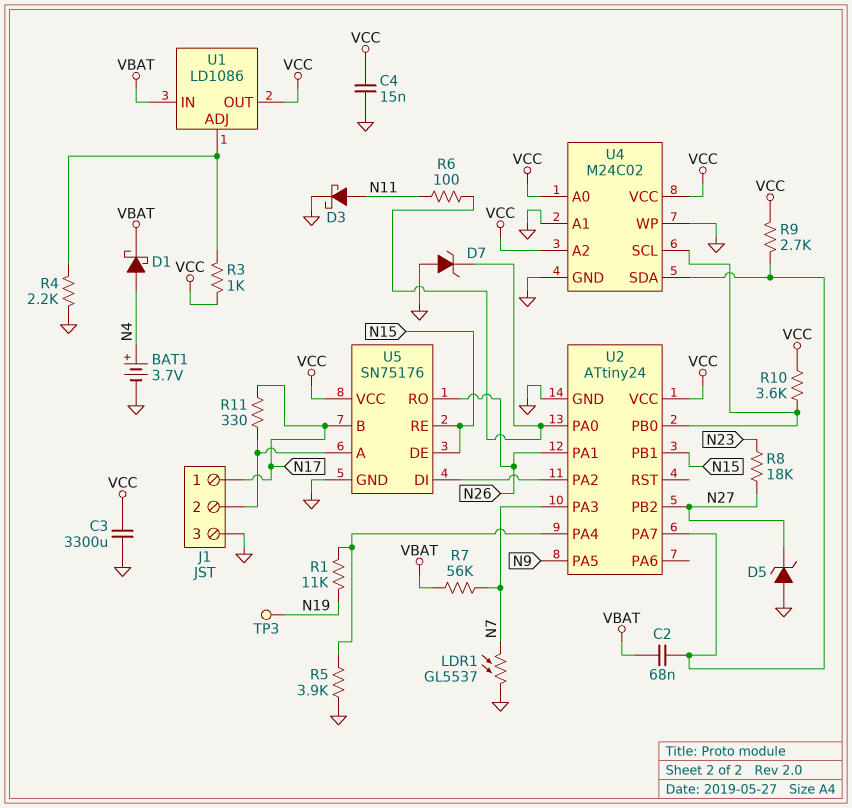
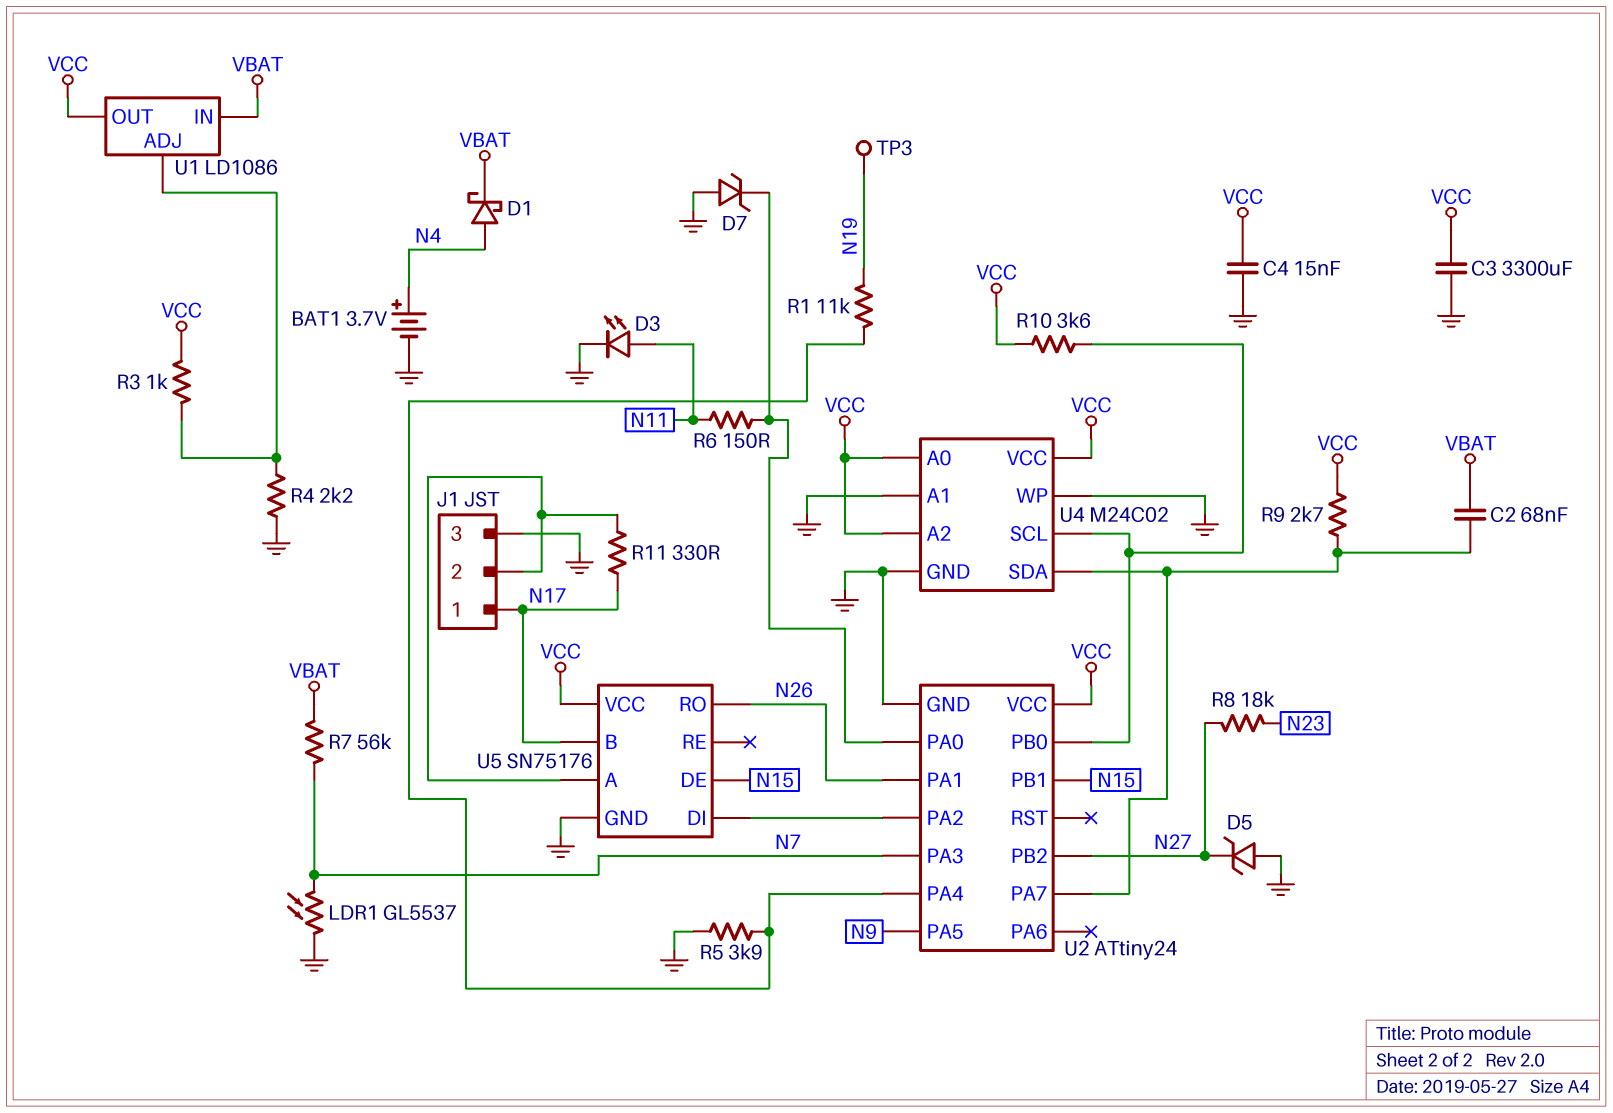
D3: schottky (A N11, K GND) -> LED (A N11, K GND)
R6: 100 (N11, U2/PA0) -> 150 (N11, U2/PA0)
U5 pin RE: N15 -> none

